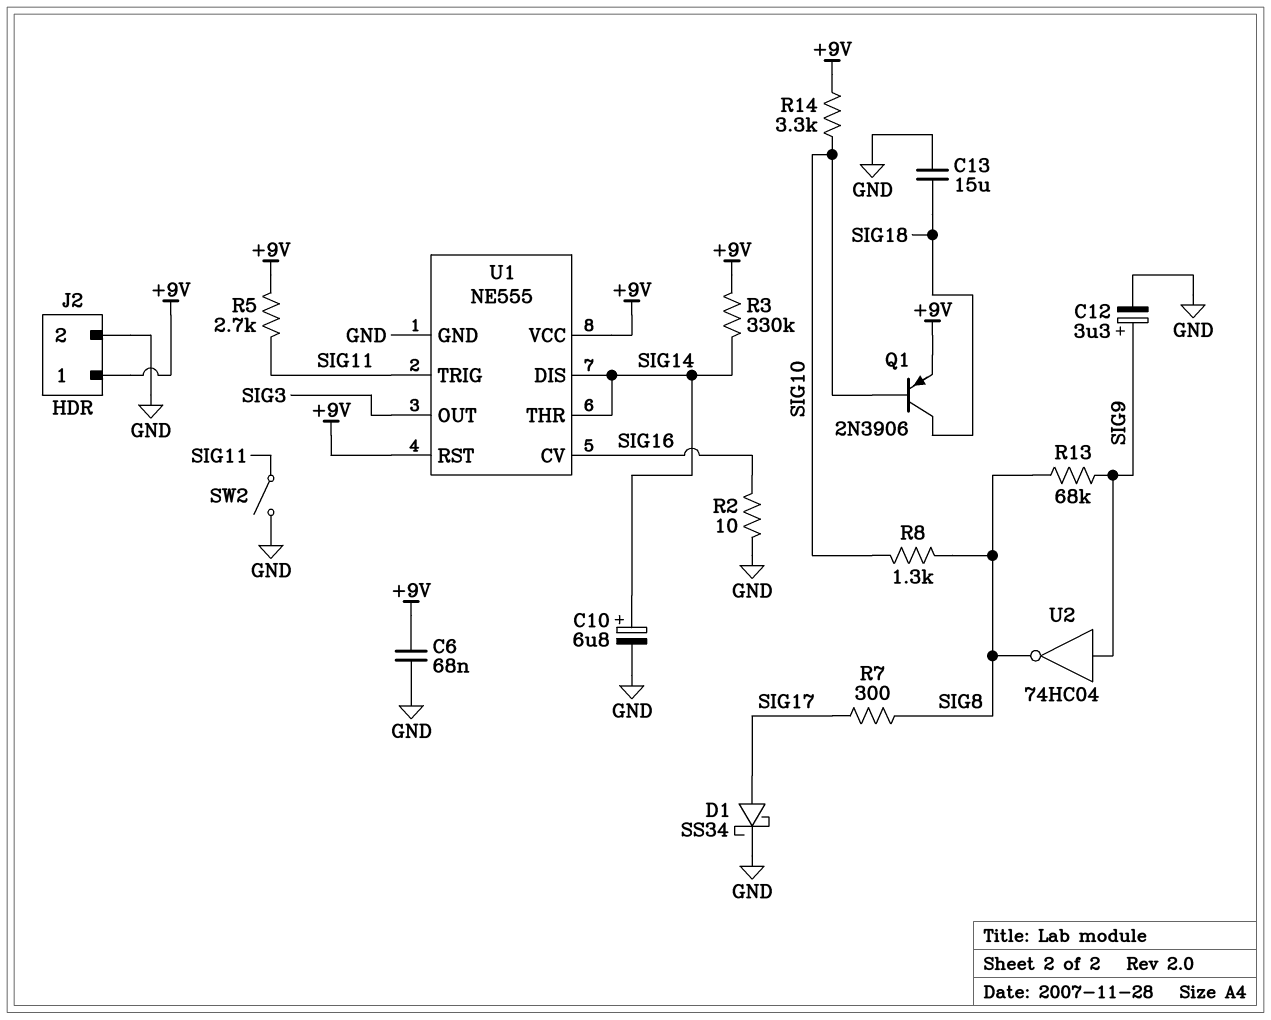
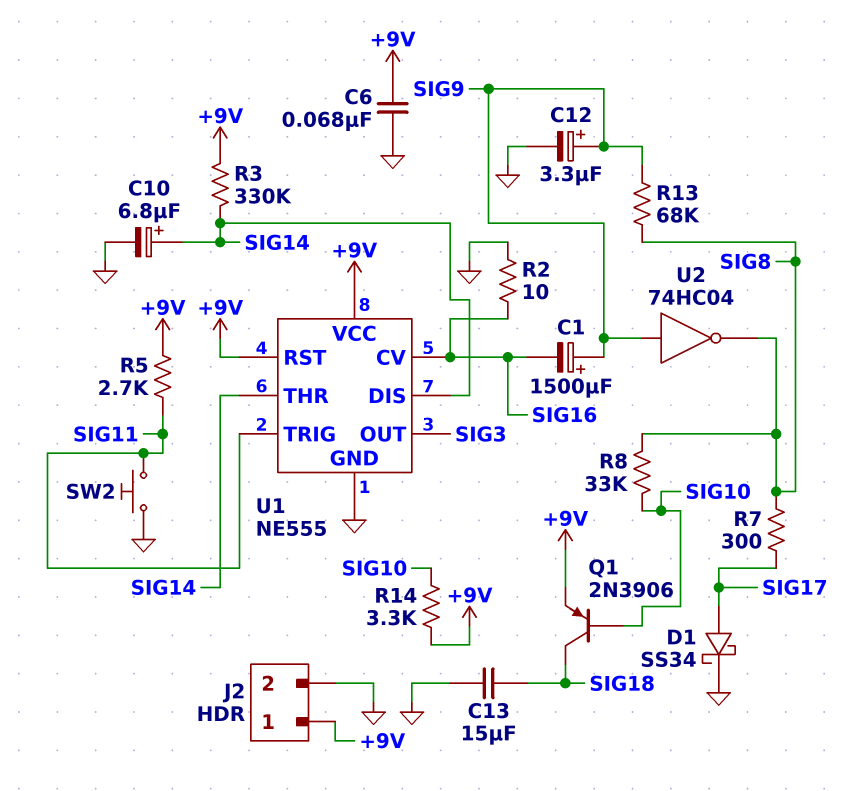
C1: none -> 1500uF (plus SIG9, minus SIG16)
R8: 1.3k (SIG8, SIG10) -> 33k (SIG8, SIG10)
SW2: switch (GND, SIG11) -> button (GND, SIG11)

